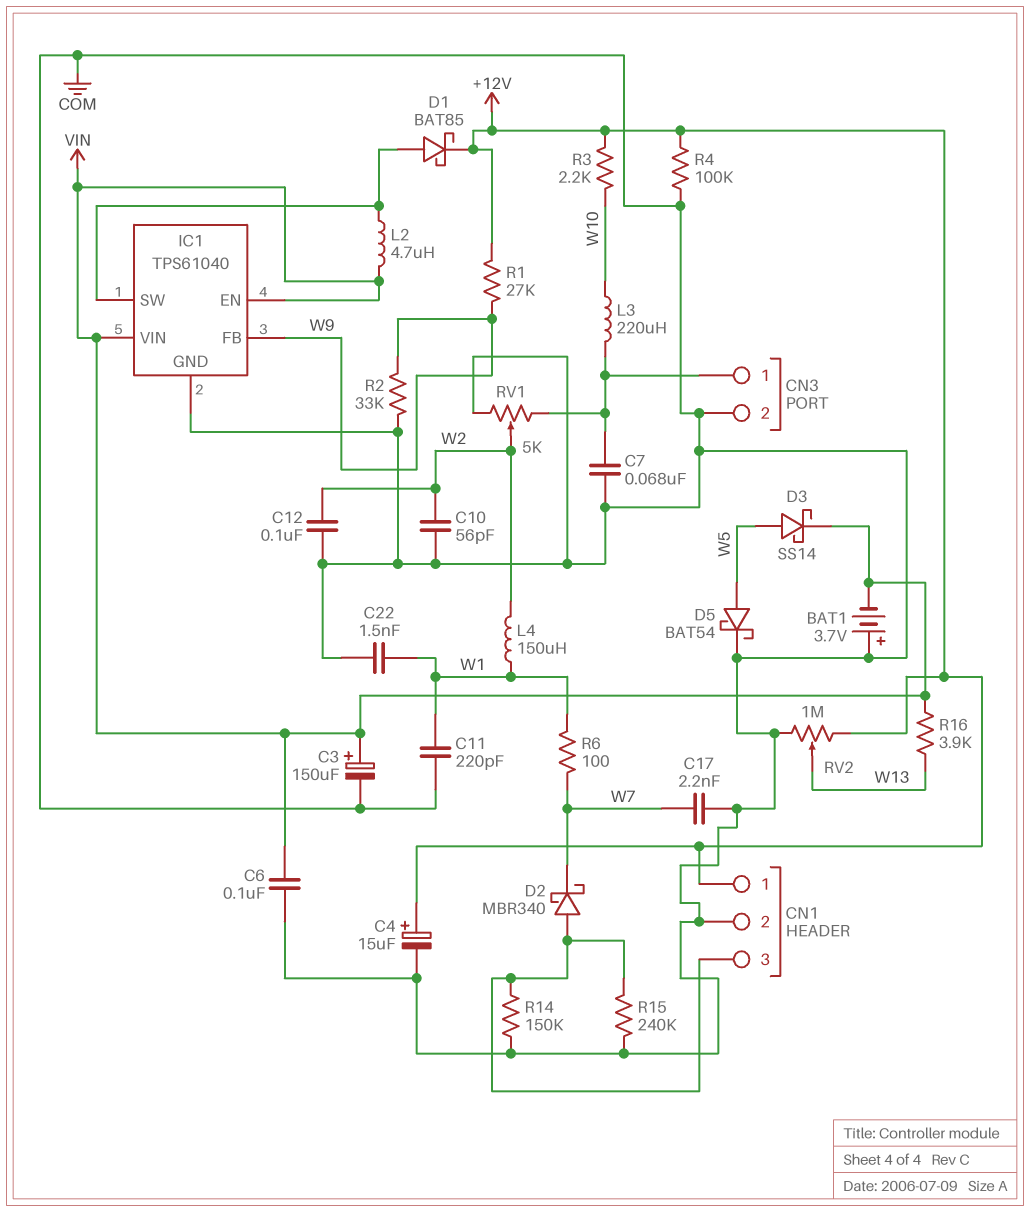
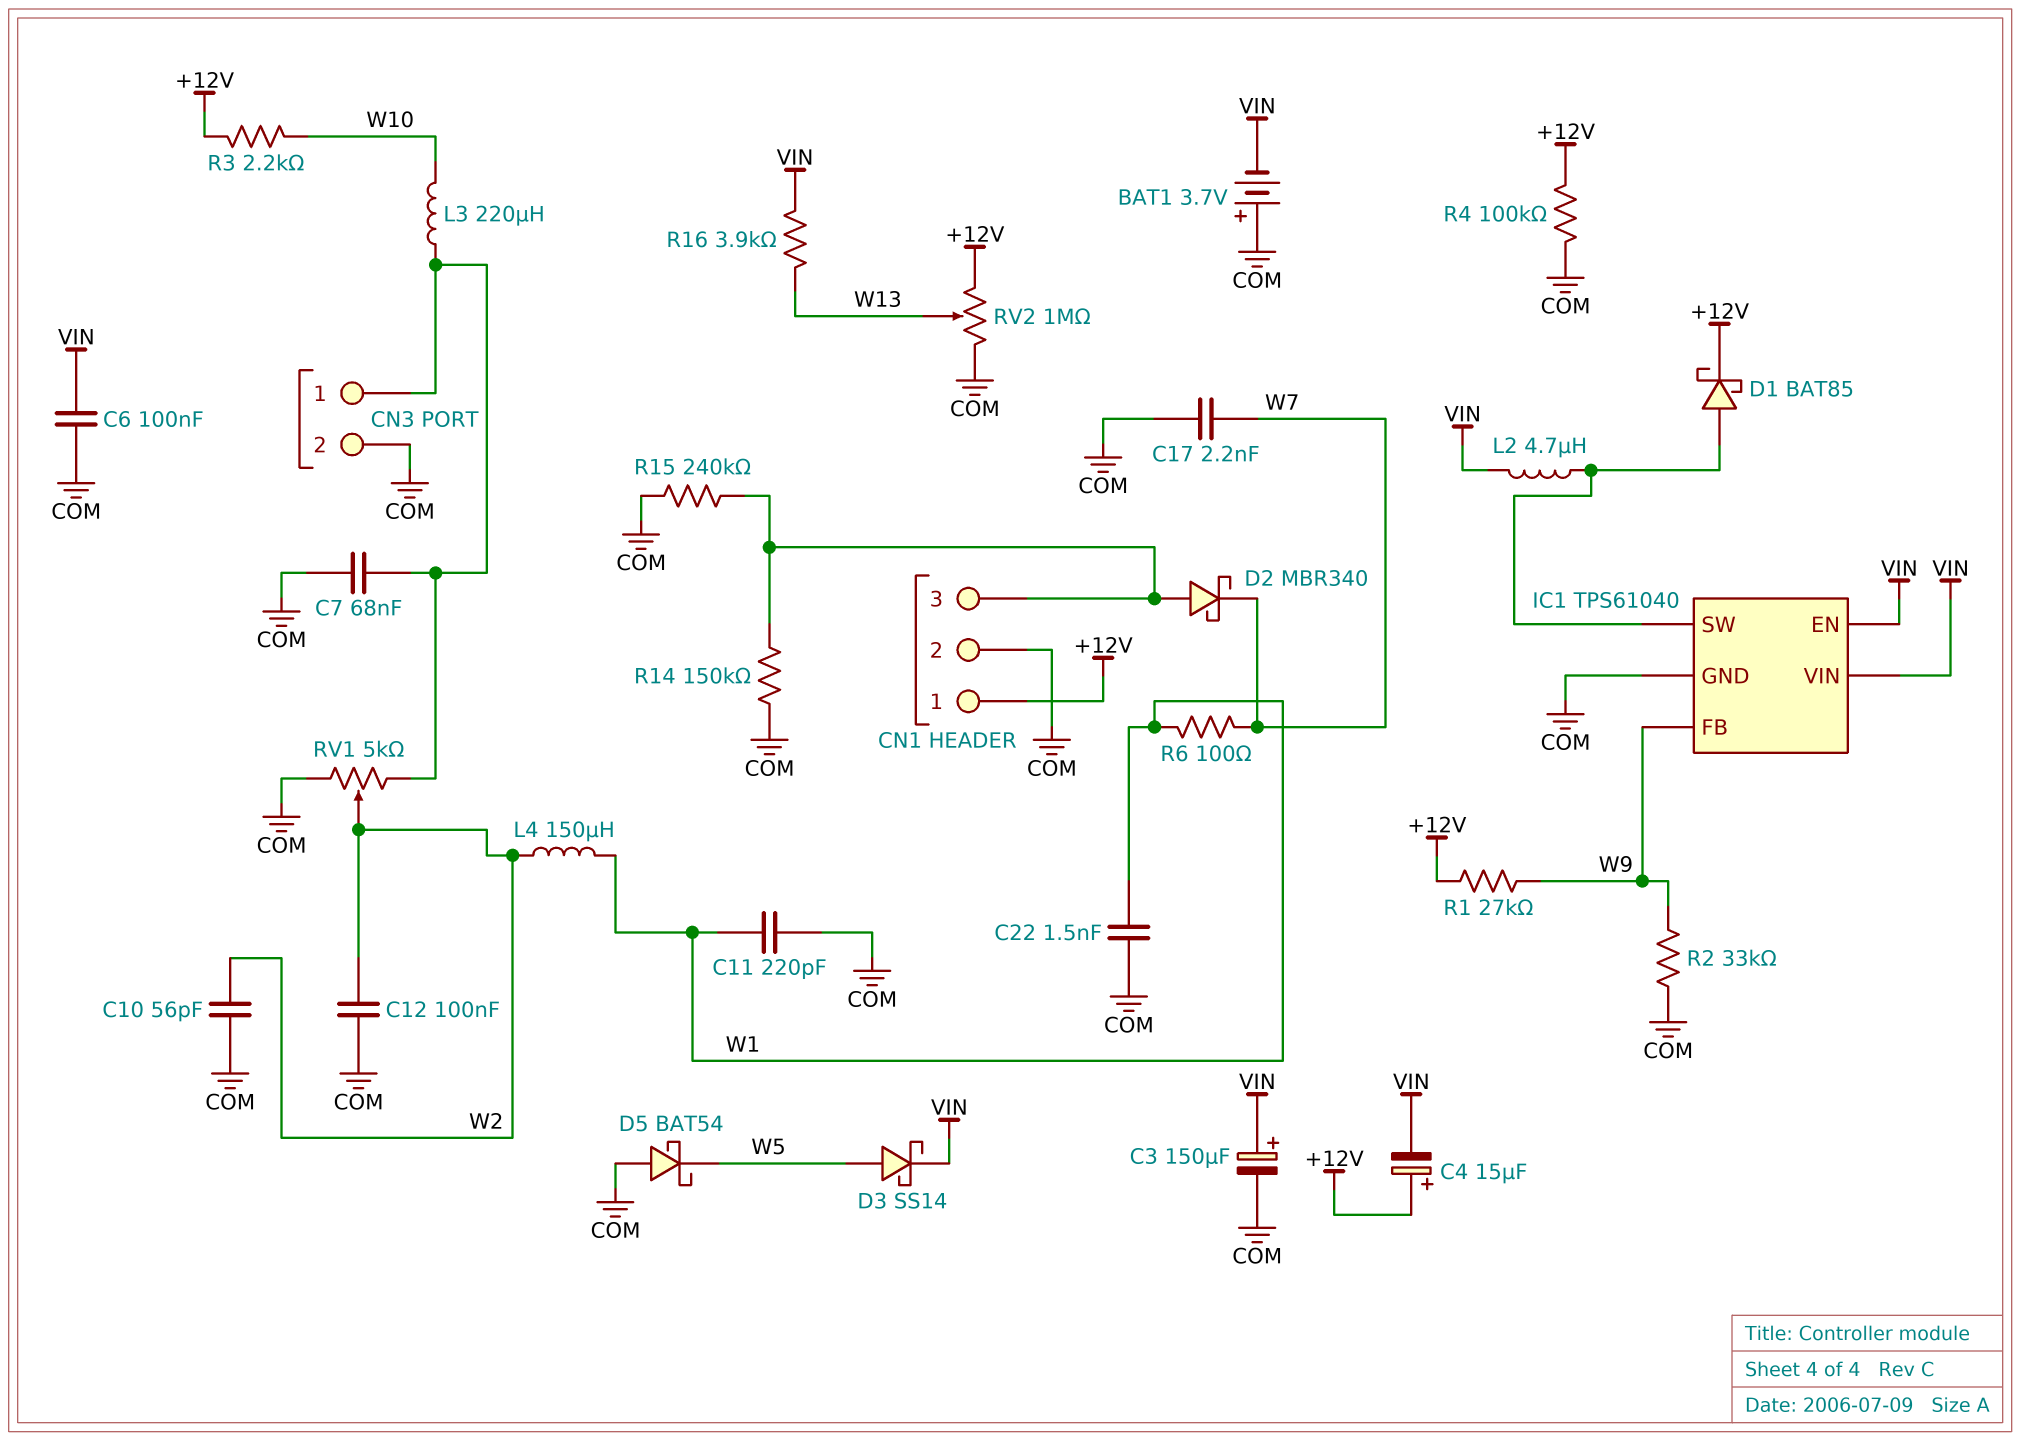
C4: 15uF (plus +12V, minus COM) -> 15uF (plus +12V, minus VIN)
D5: schottky BAT54 (A W5, K COM) -> schottky BAT54 (A COM, K W5)

